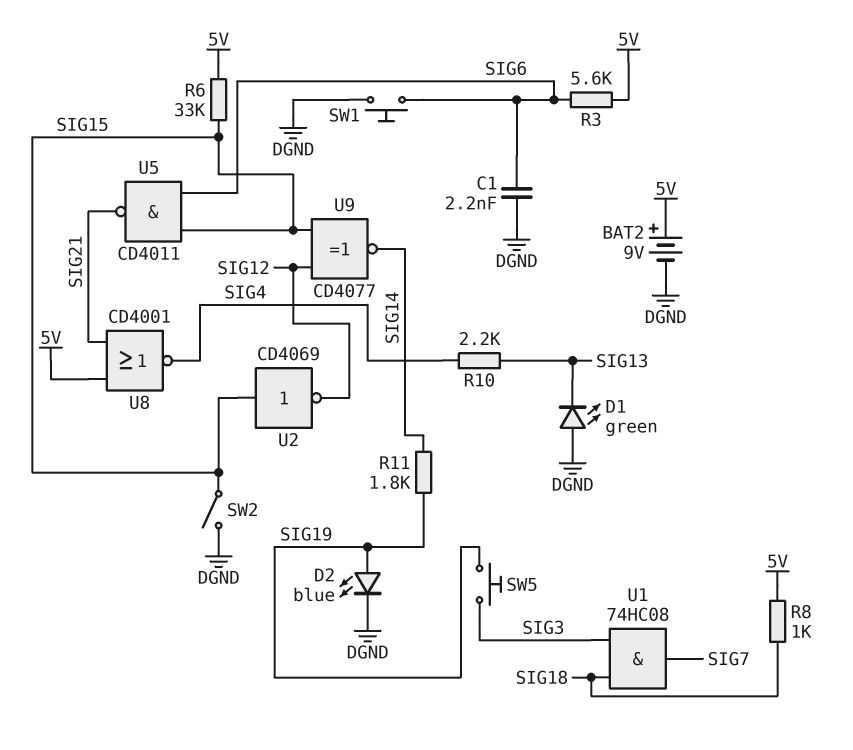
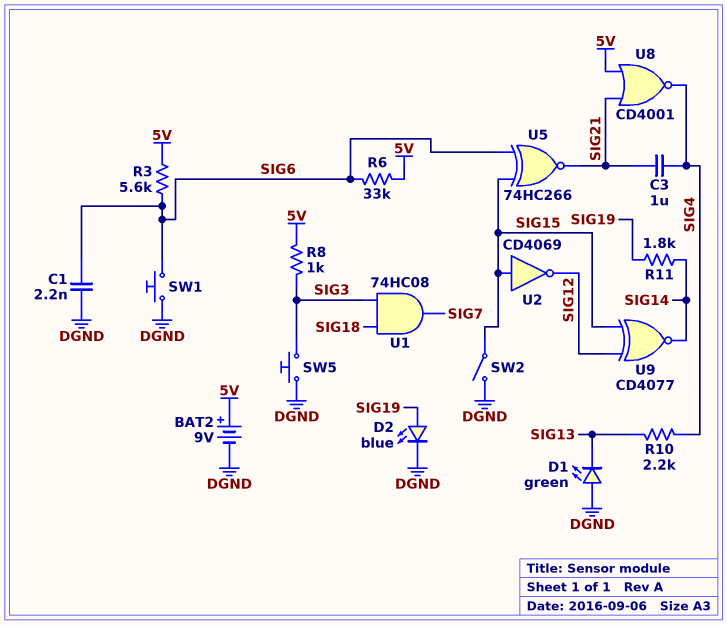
C3: none -> 1uF (SIG4, SIG21)
R6: 33k (5V, SIG15) -> 33k (5V, SIG6)
R8: 1k (5V, SIG18) -> 1k (5V, SIG3)
SW5: button (SIG3, SIG19) -> button (DGND, SIG3)
U5: NAND CD4011 (in SIG6, in SIG15, out SIG21) -> XNOR 74HC266 (in SIG6, in SIG15, out SIG21)

